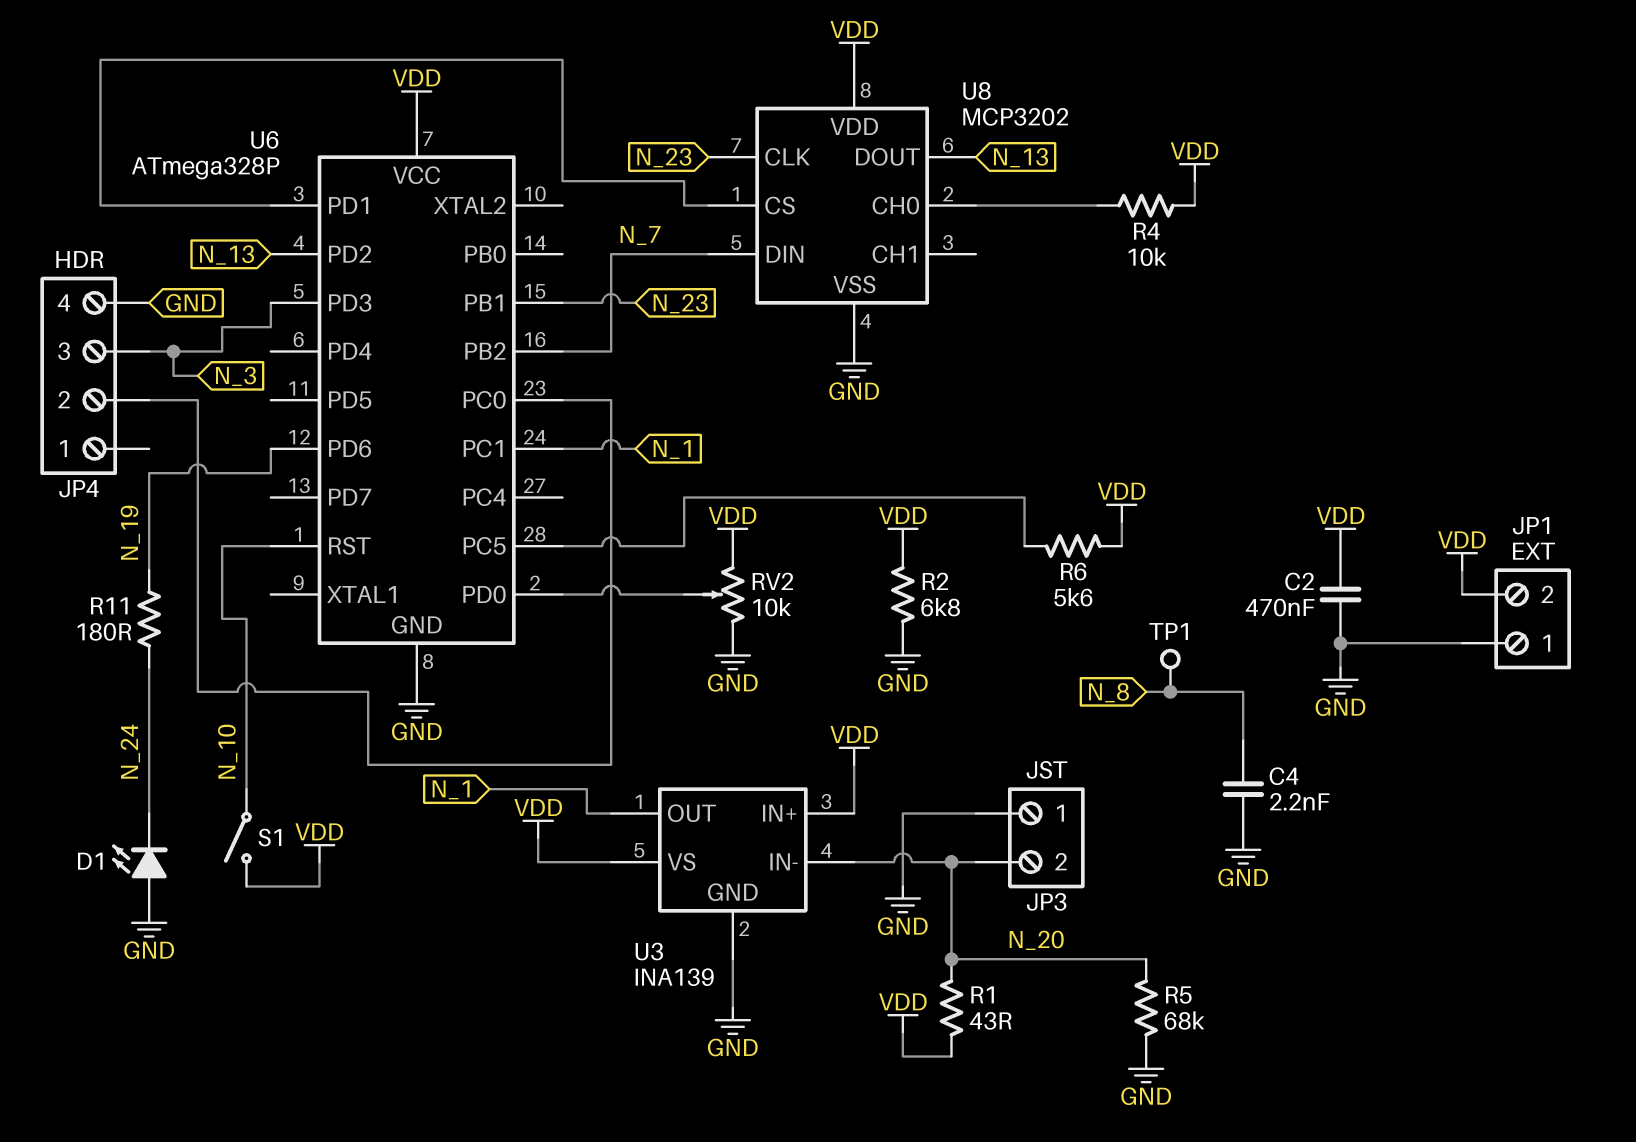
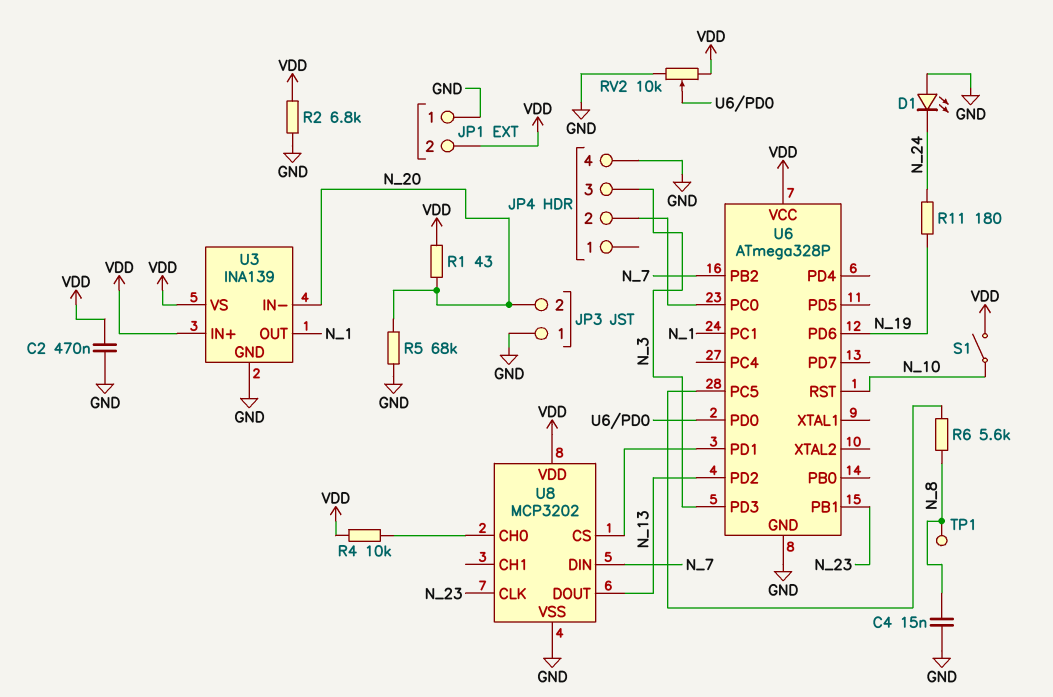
C4: 2.2nF (GND, N_8) -> 15nF (GND, N_8)
R6: 5.6k (U6/PC5, VDD) -> 5.6k (N_8, U6/PC5)

